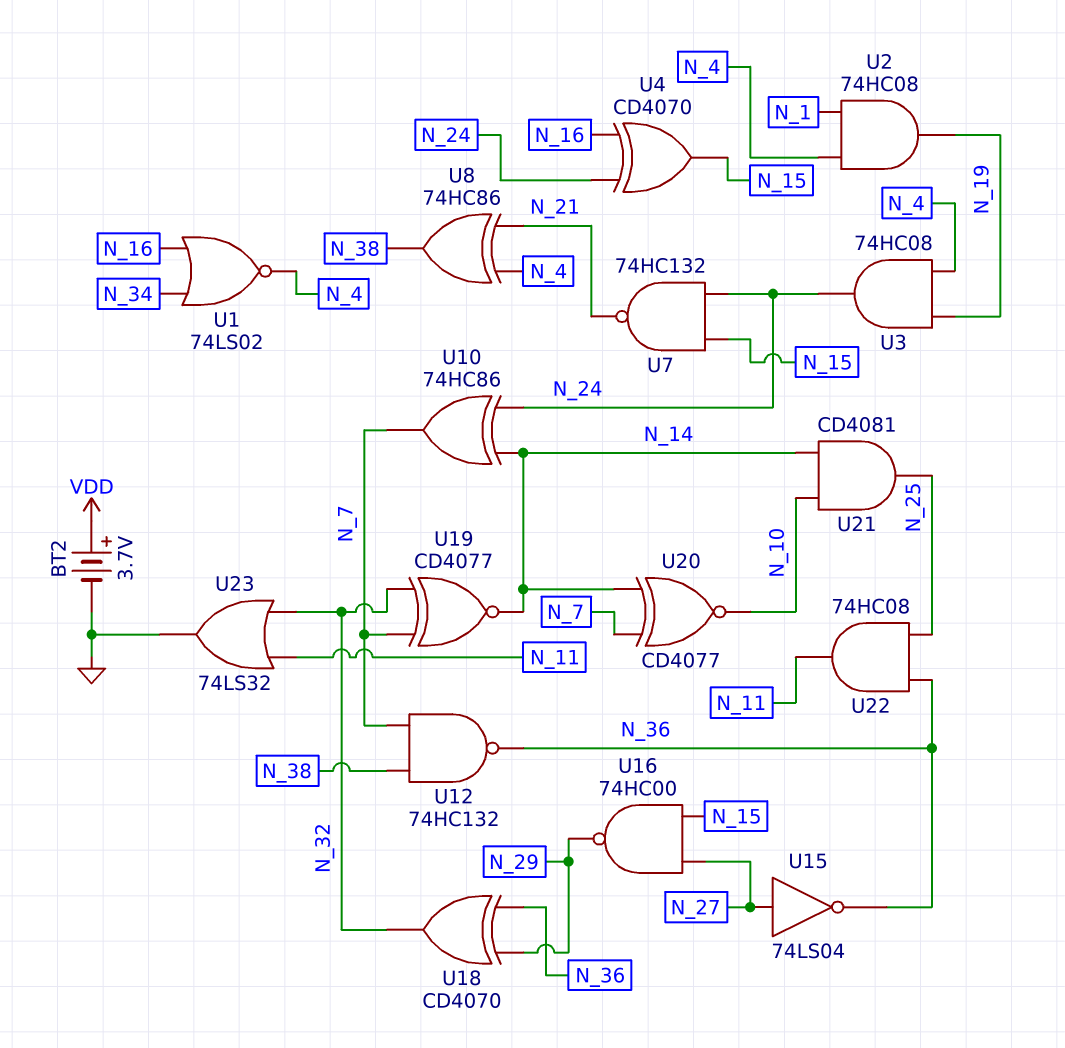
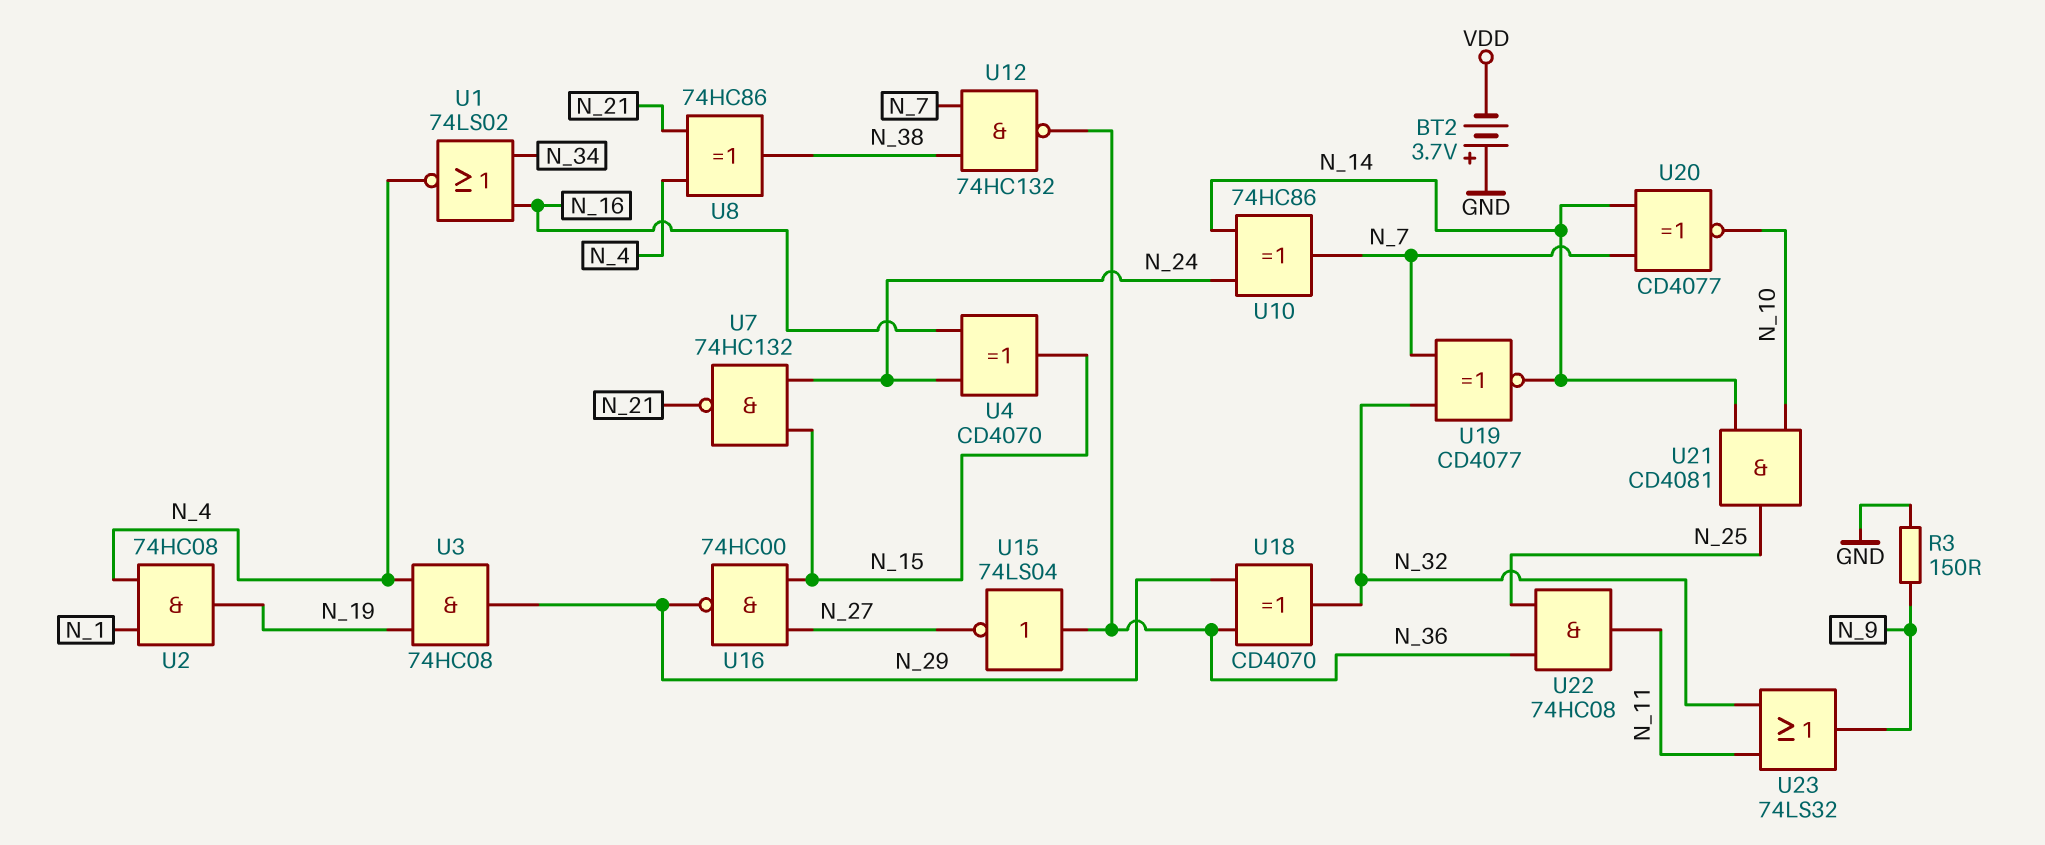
BT2: 3.7V (plus VDD, minus GND) -> 3.7V (plus GND, minus VDD)
R3: none -> 150 (GND, N_9)
U3: AND 74HC08 (in N_4, in N_19, out N_24) -> AND 74HC08 (in N_4, in N_19, out N_29)
U15: NOT 74LS04 (in N_27, out N_36) -> NOT 74LS04 (in N_36, out N_27)
U23: OR 74LS32 (in N_11, in N_32, out GND) -> OR 74LS32 (in N_11, in N_32, out N_9)

